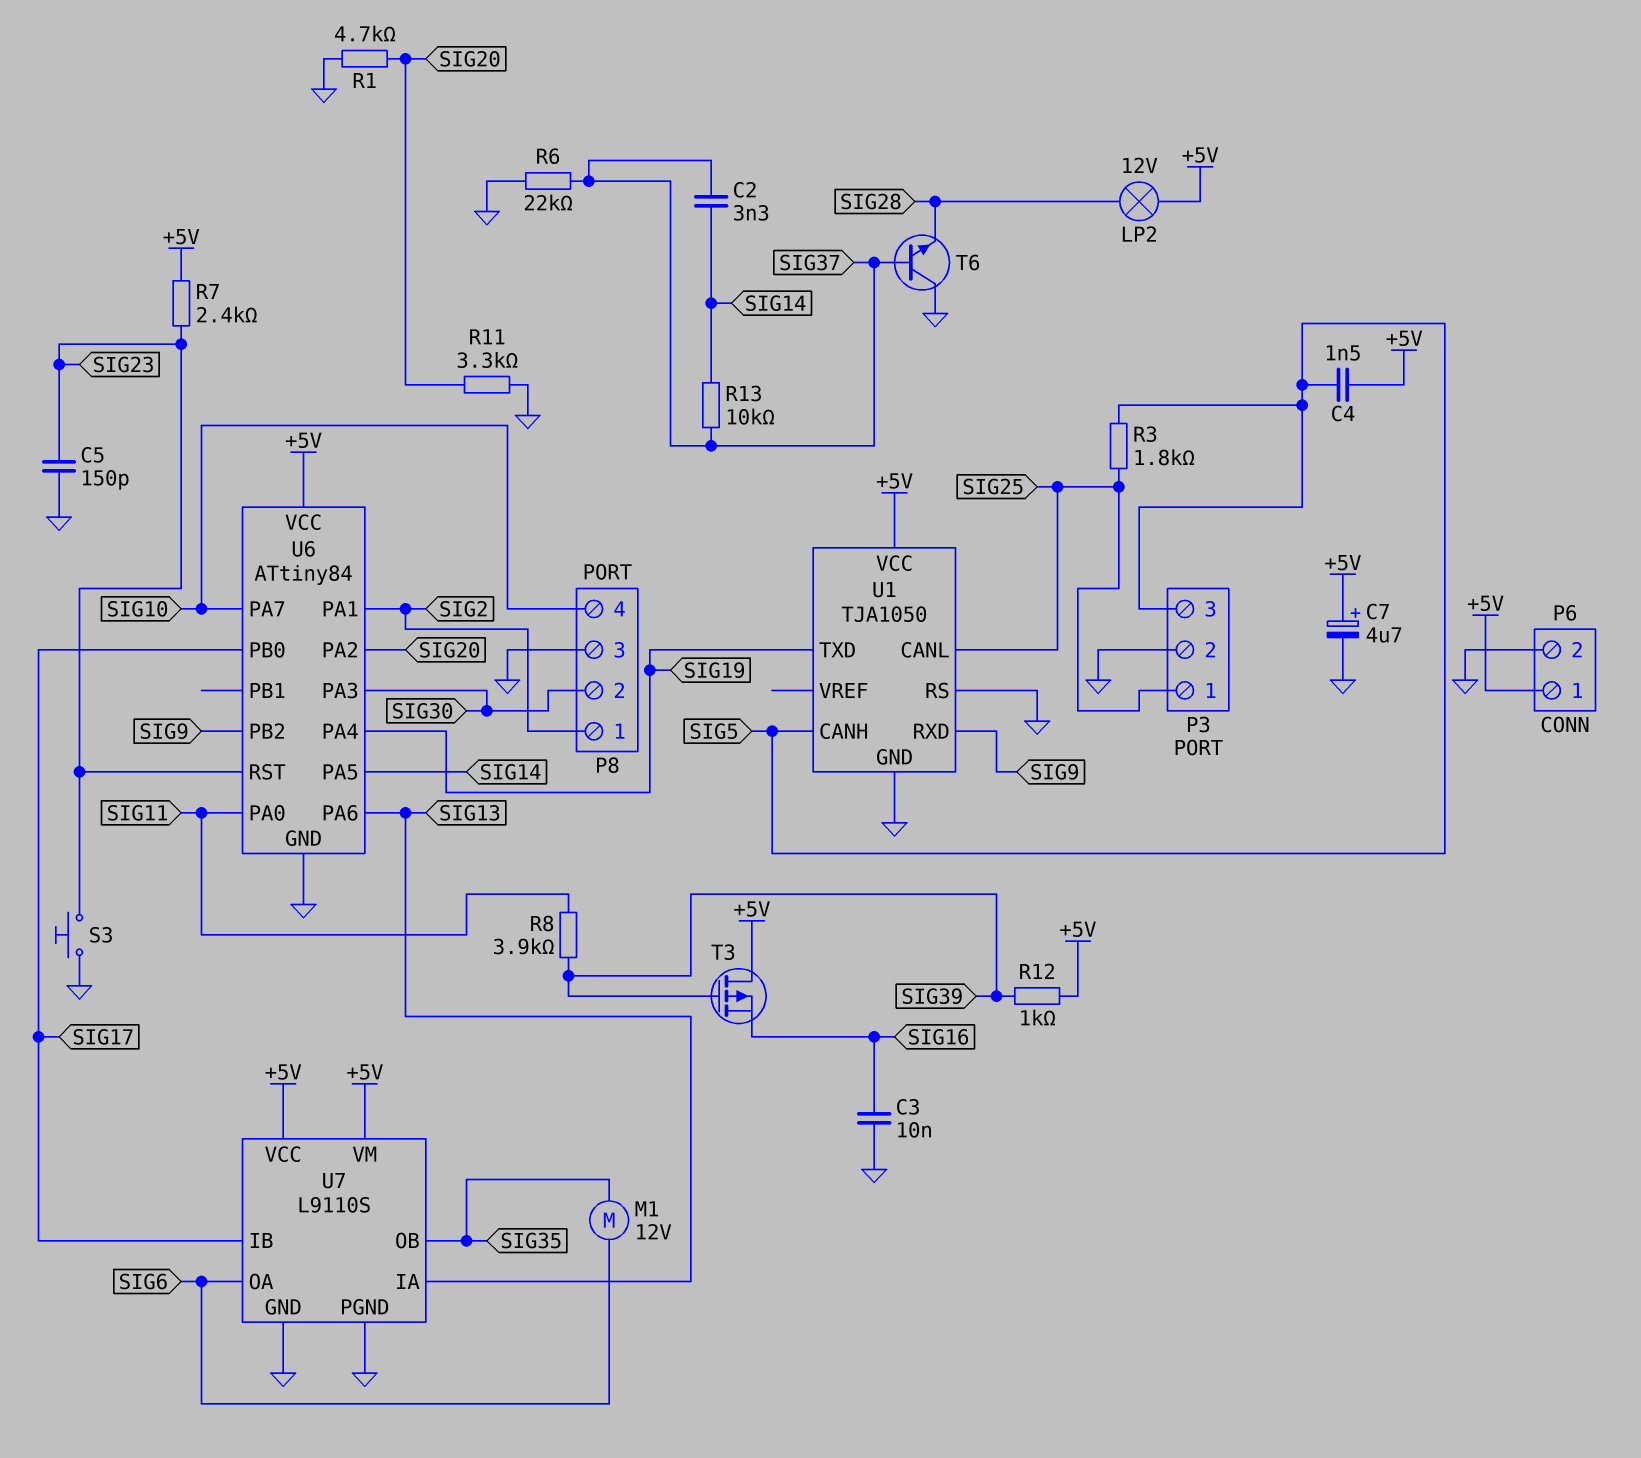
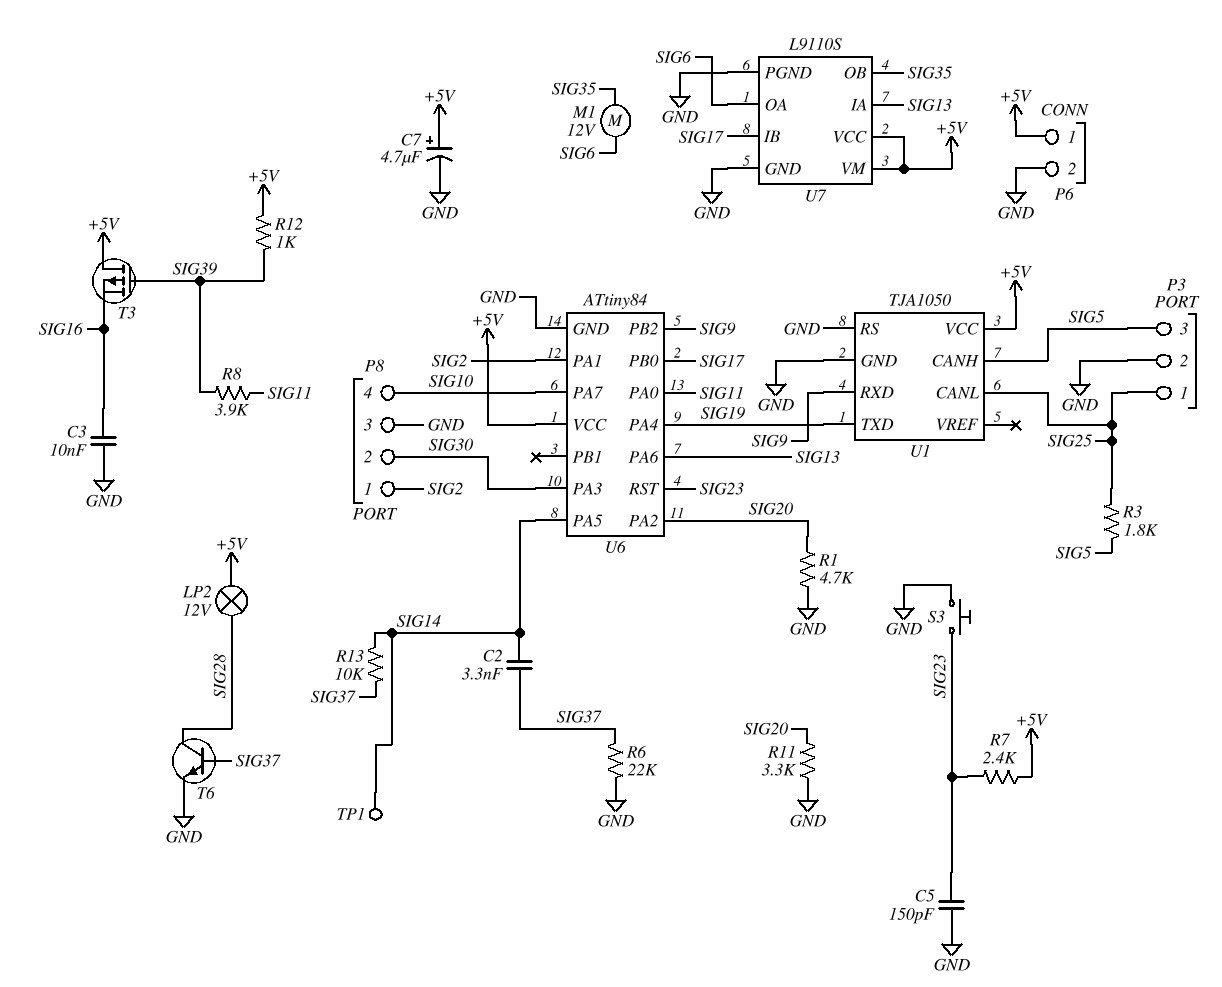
C4: 1.5nF (+5V, SIG5) -> none
T6: NPN (B SIG37, C GND, E SIG28) -> NPN (B SIG37, C SIG28, E GND)
TP1: none -> test point (SIG14)

